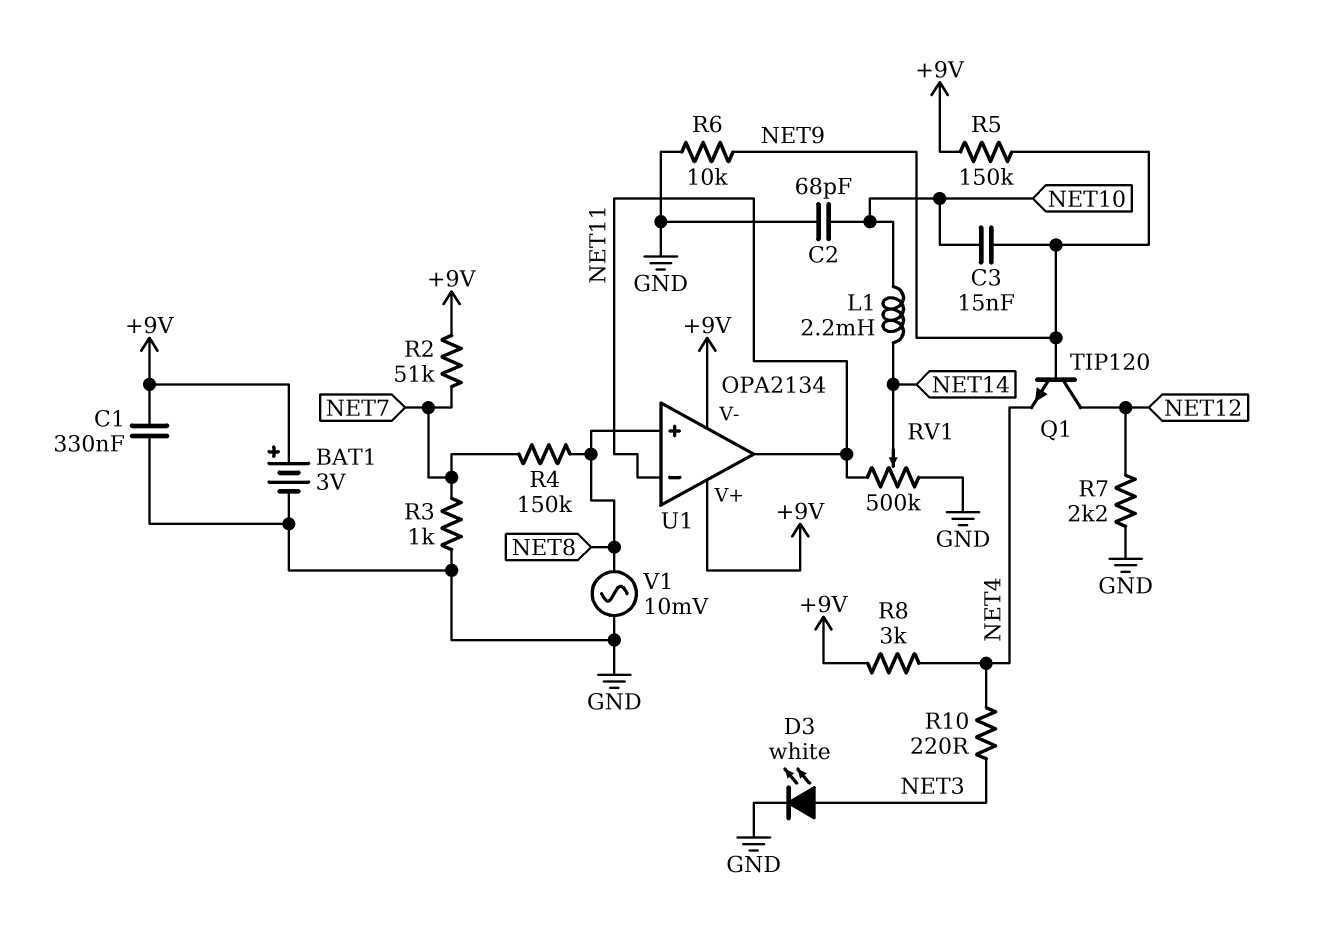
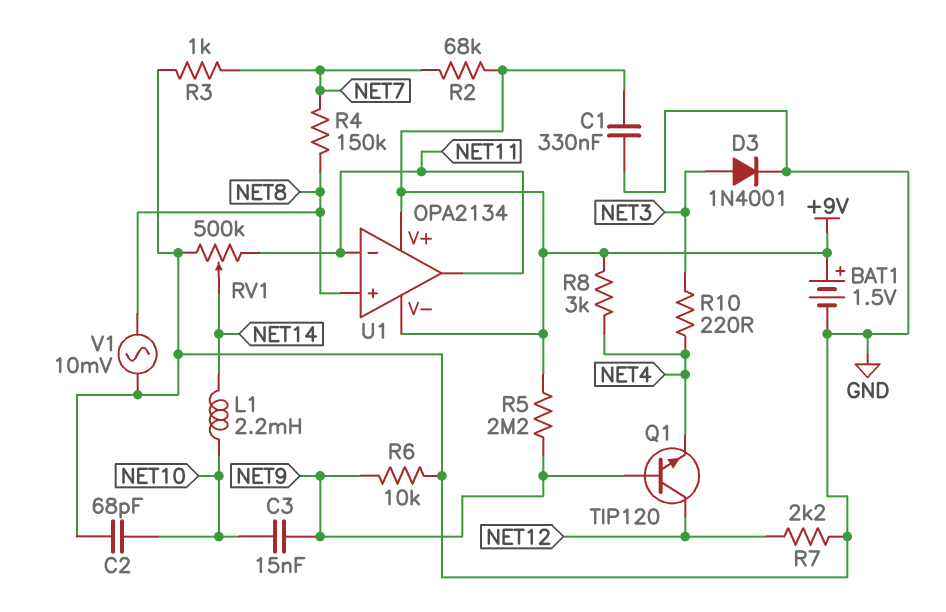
BAT1: 3V (plus +9V, minus GND) -> 1.5V (plus +9V, minus GND)
D3: LED white (A NET3, K GND) -> diode 1N4001 (A NET3, K GND)
R2: 51k (+9V, NET7) -> 68k (+9V, NET7)
R5: 150k (+9V, NET9) -> 2.2M (+9V, NET9)

